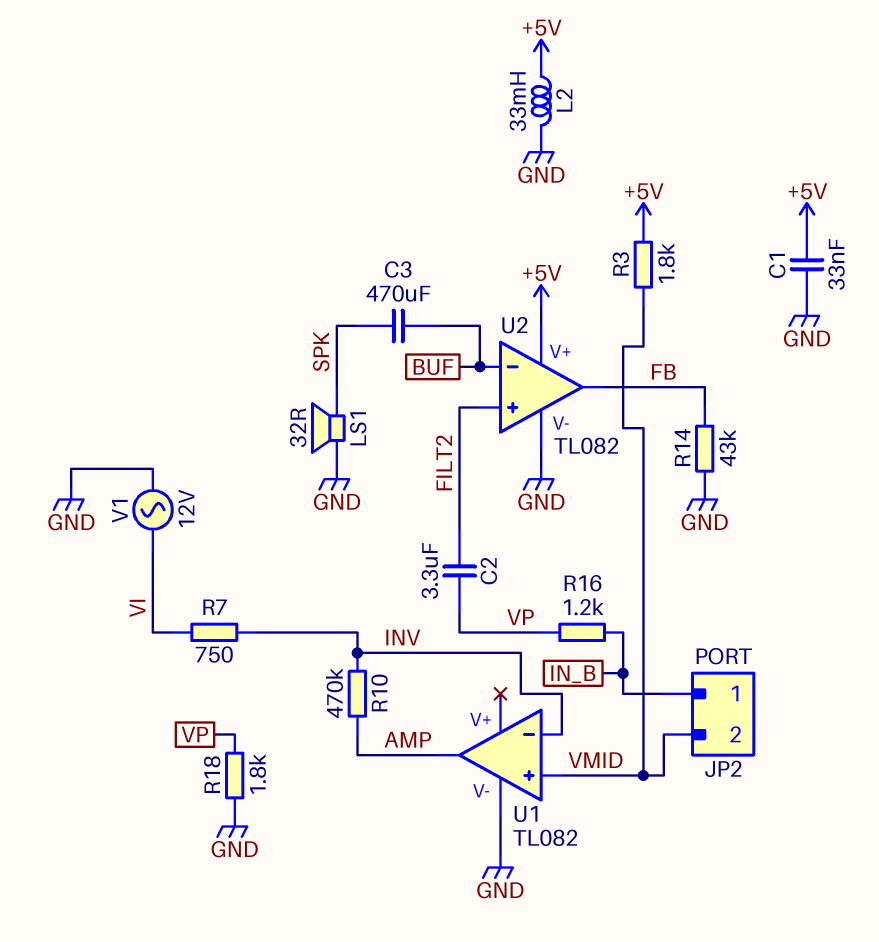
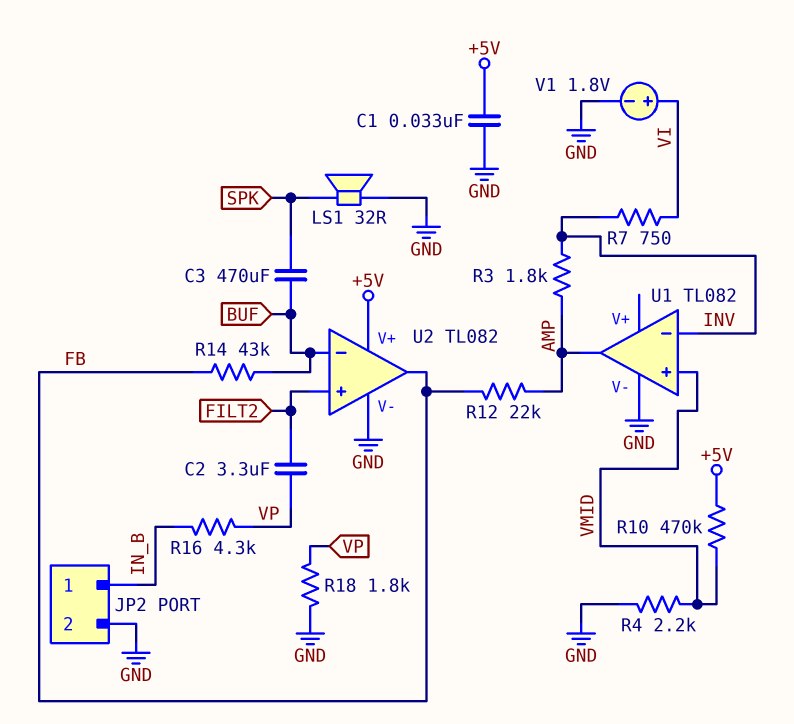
JP2 pin 2: VMID -> GND
L2: 33mH (+5V, GND) -> none
R3: 1.8k (+5V, VMID) -> 1.8k (AMP, INV)
R4: none -> 2.2k (GND, VMID)
R10: 470k (AMP, INV) -> 470k (+5V, VMID)
R12: none -> 22k (AMP, FB)
R14: 43k (FB, GND) -> 43k (BUF, FB)
R16: 1.2k (IN_B, VP) -> 4.3k (IN_B, VP)
V1: AC 12V (GND, VI) -> 1.8V (plus VI, minus GND)

